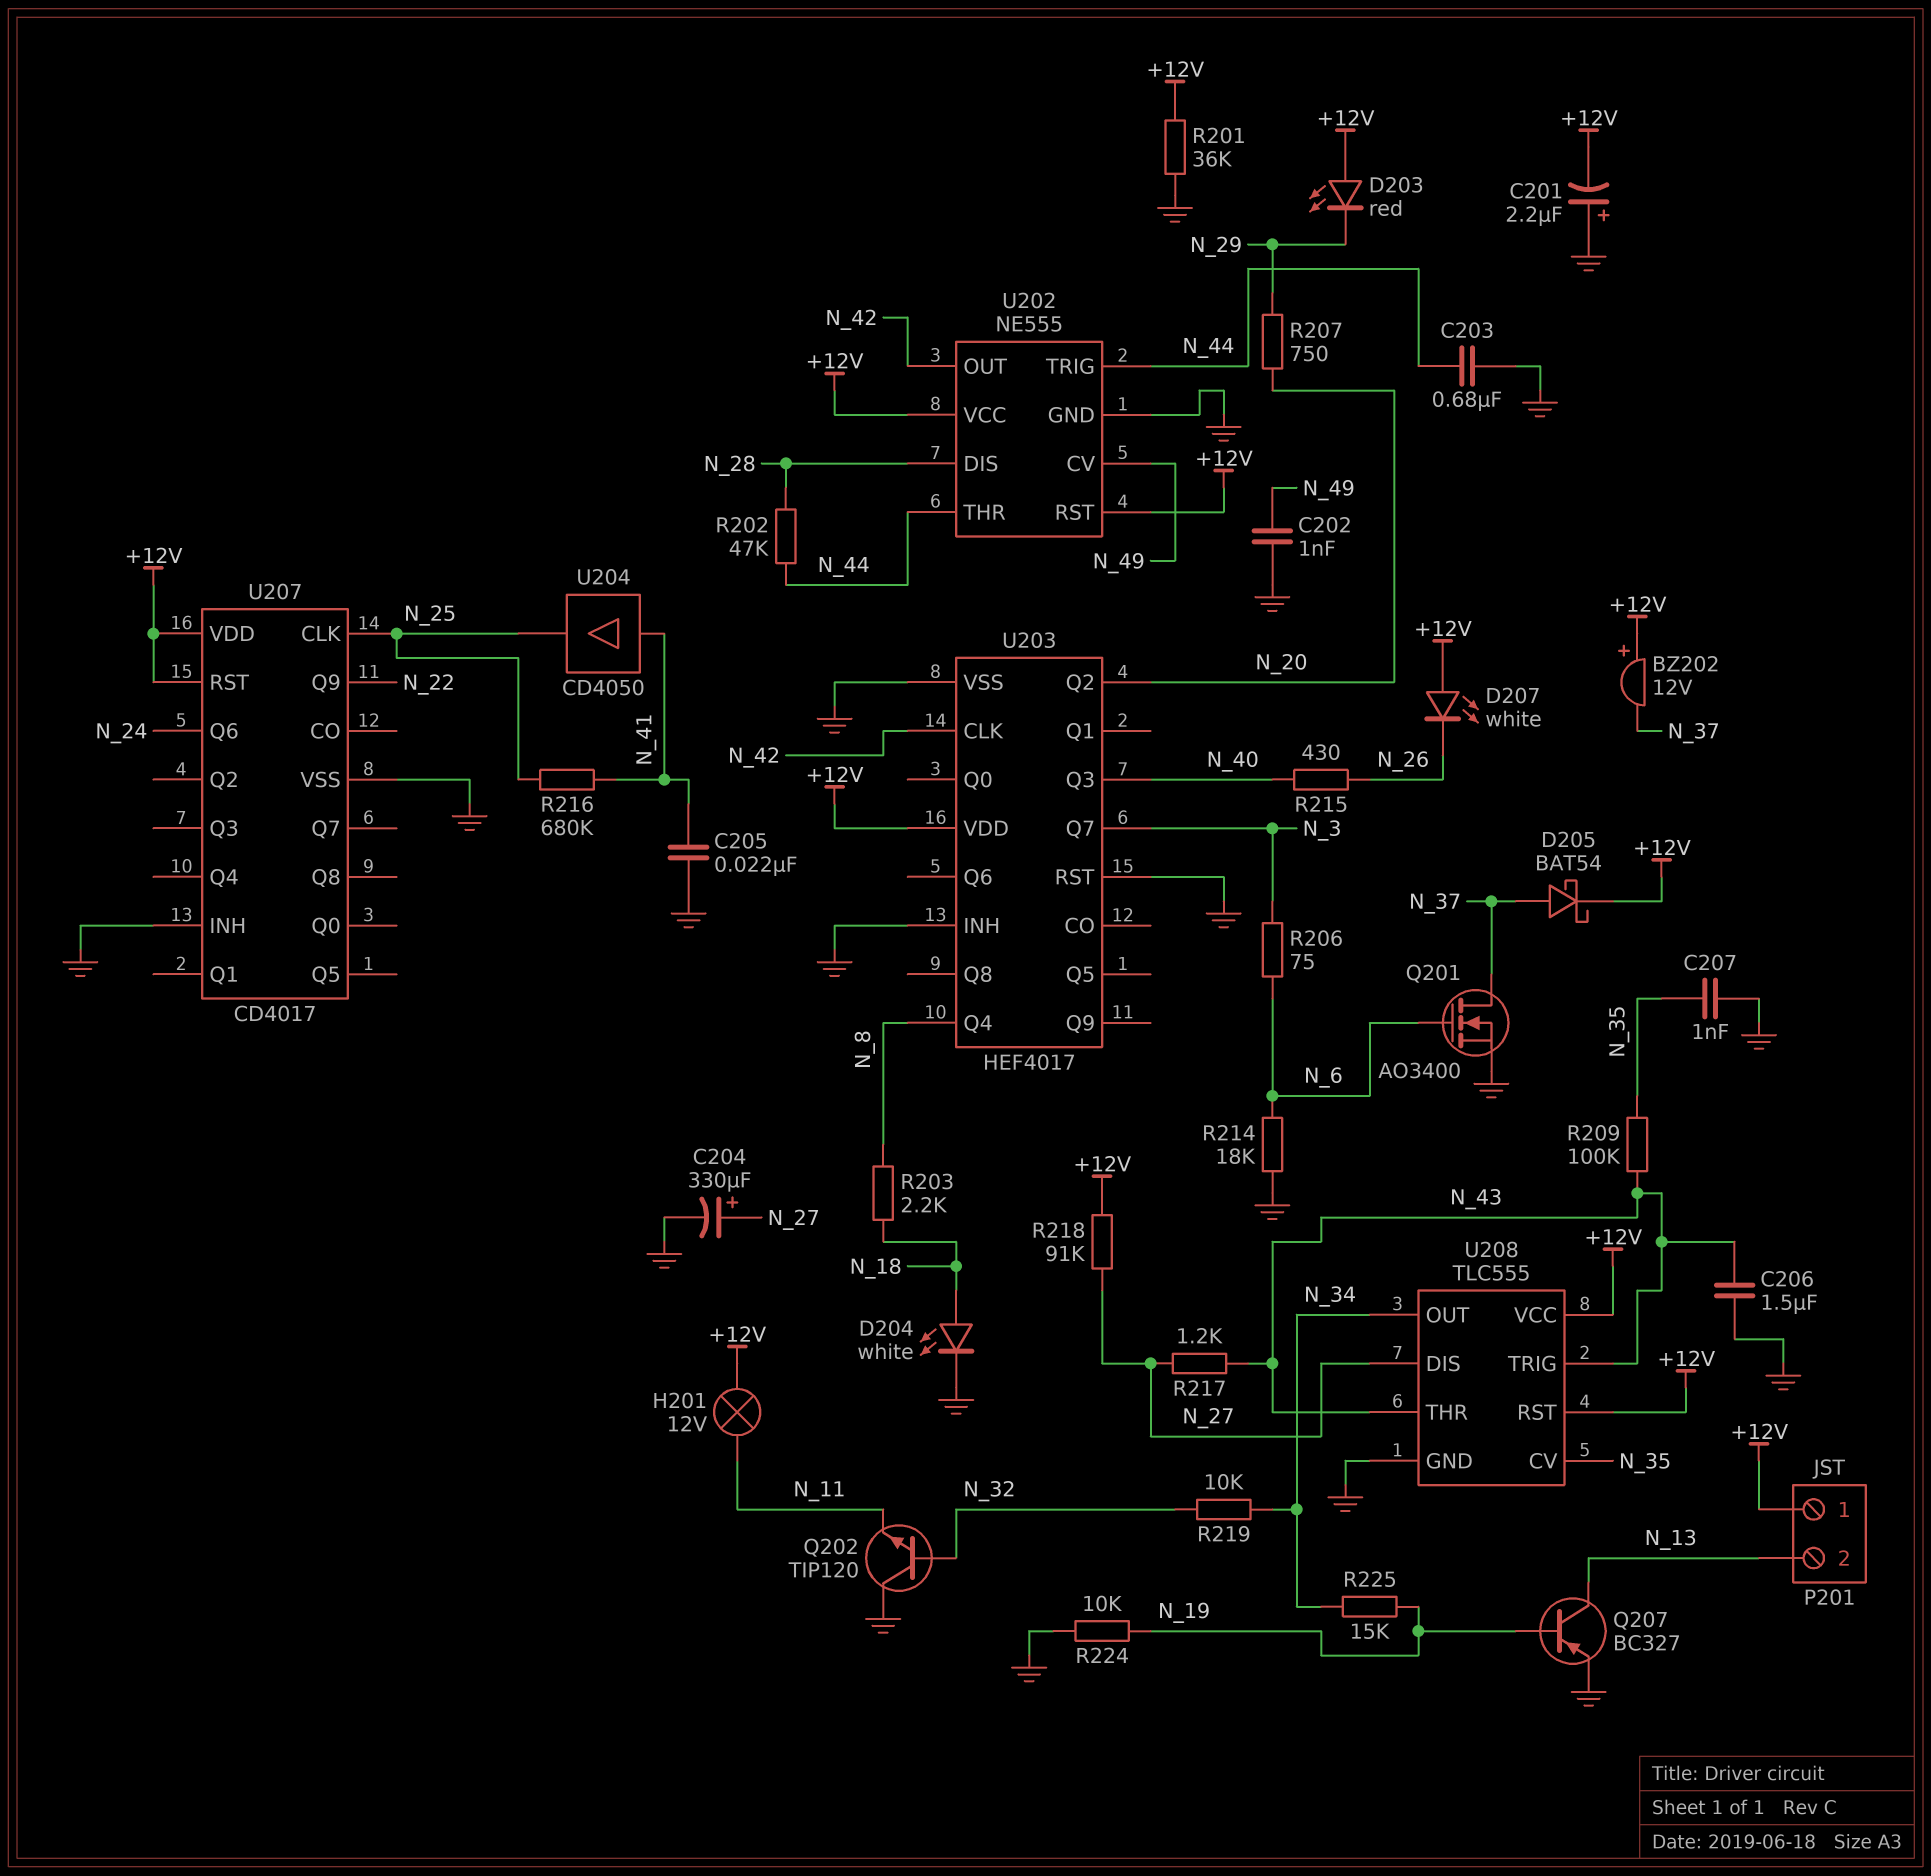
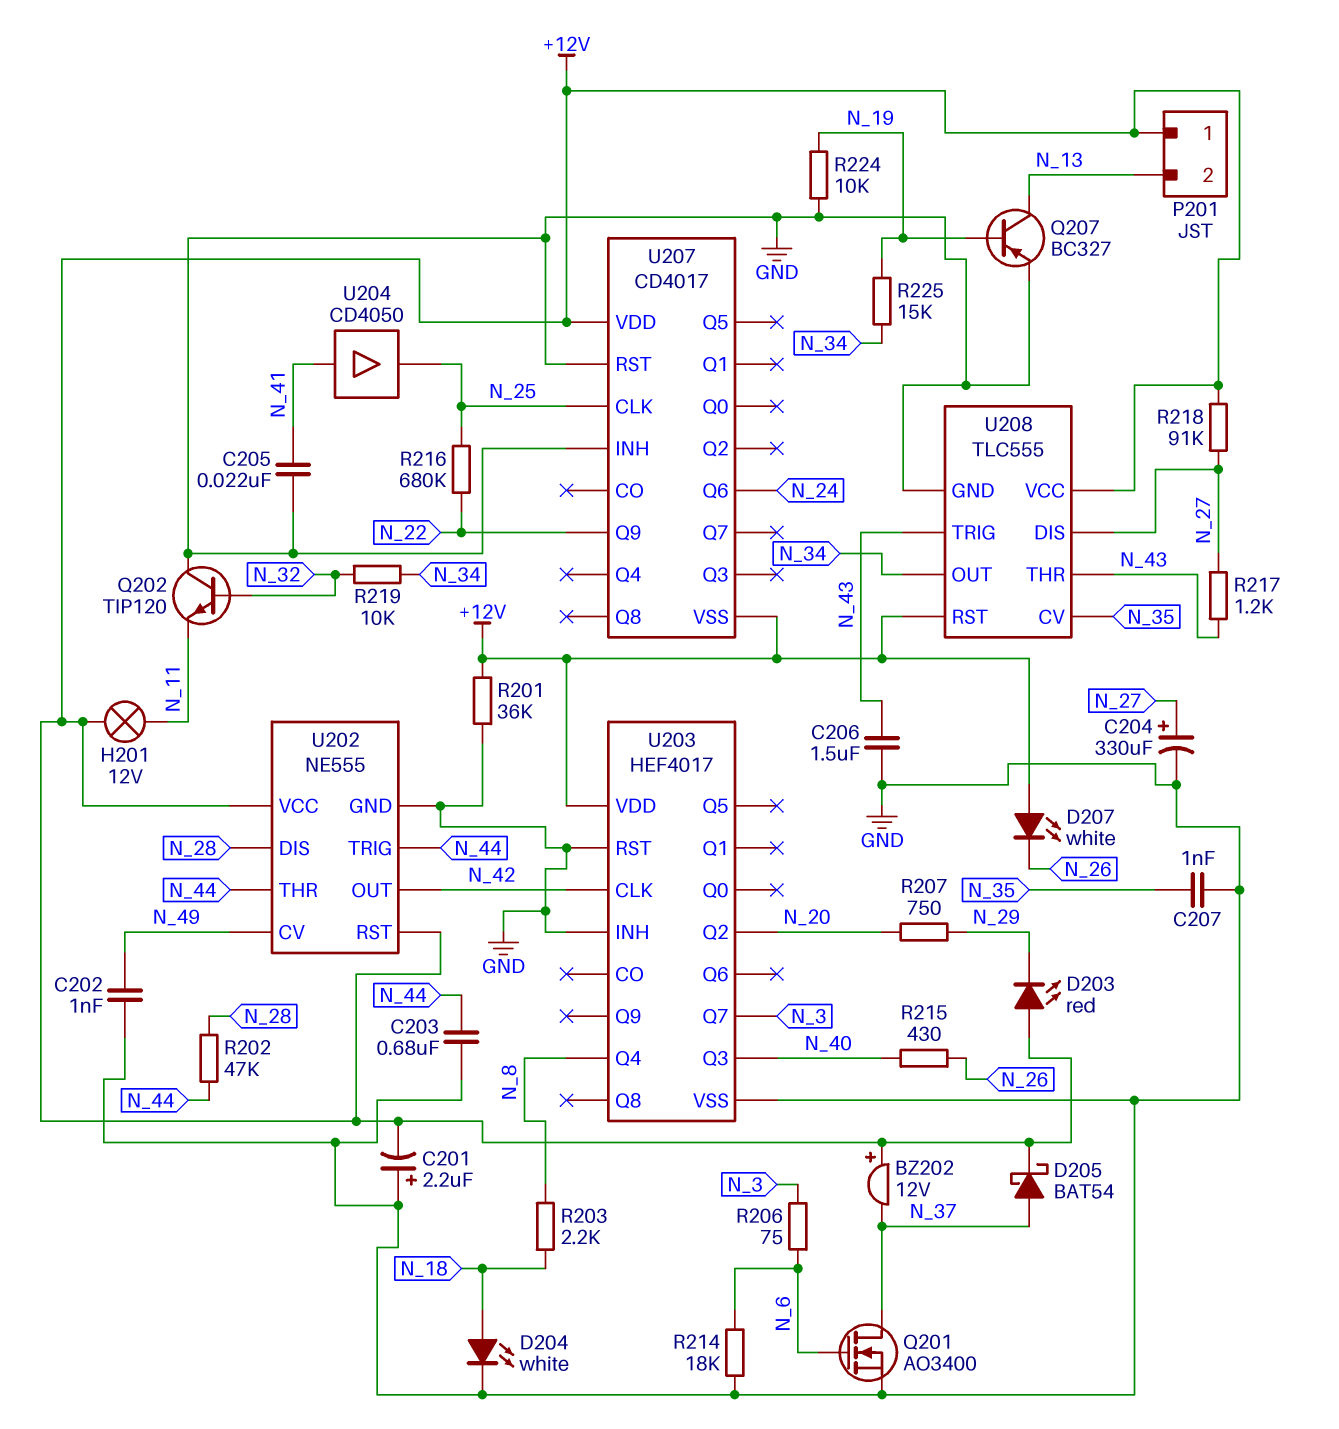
R209: 100k (N_35, N_43) -> none
R216: 680k (N_25, N_41) -> 680k (N_22, N_25)
U207 pin RST: +12V -> GND
U207 pin VSS: GND -> +12V

